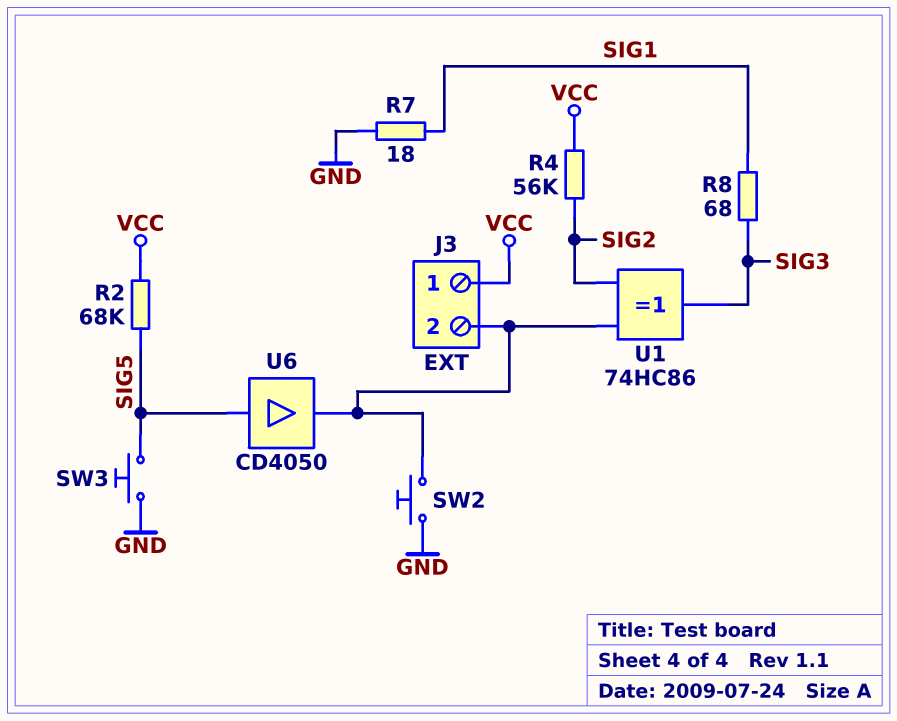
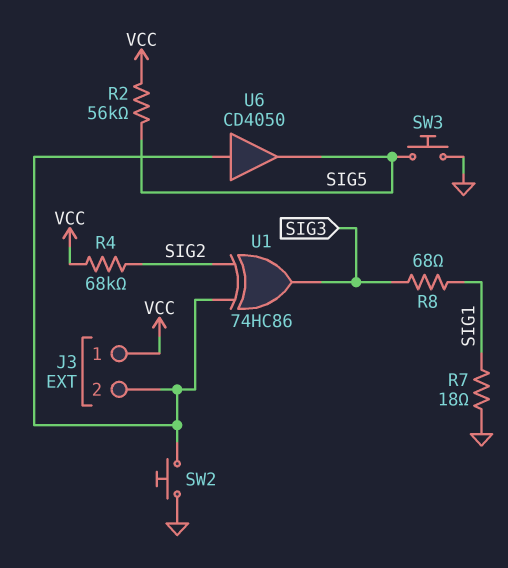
R2: 68k (SIG5, VCC) -> 56k (SIG5, VCC)
R4: 56k (SIG2, VCC) -> 68k (SIG2, VCC)
U6: buffer CD4050 (in SIG5, out J3/2) -> buffer CD4050 (in J3/2, out SIG5)

